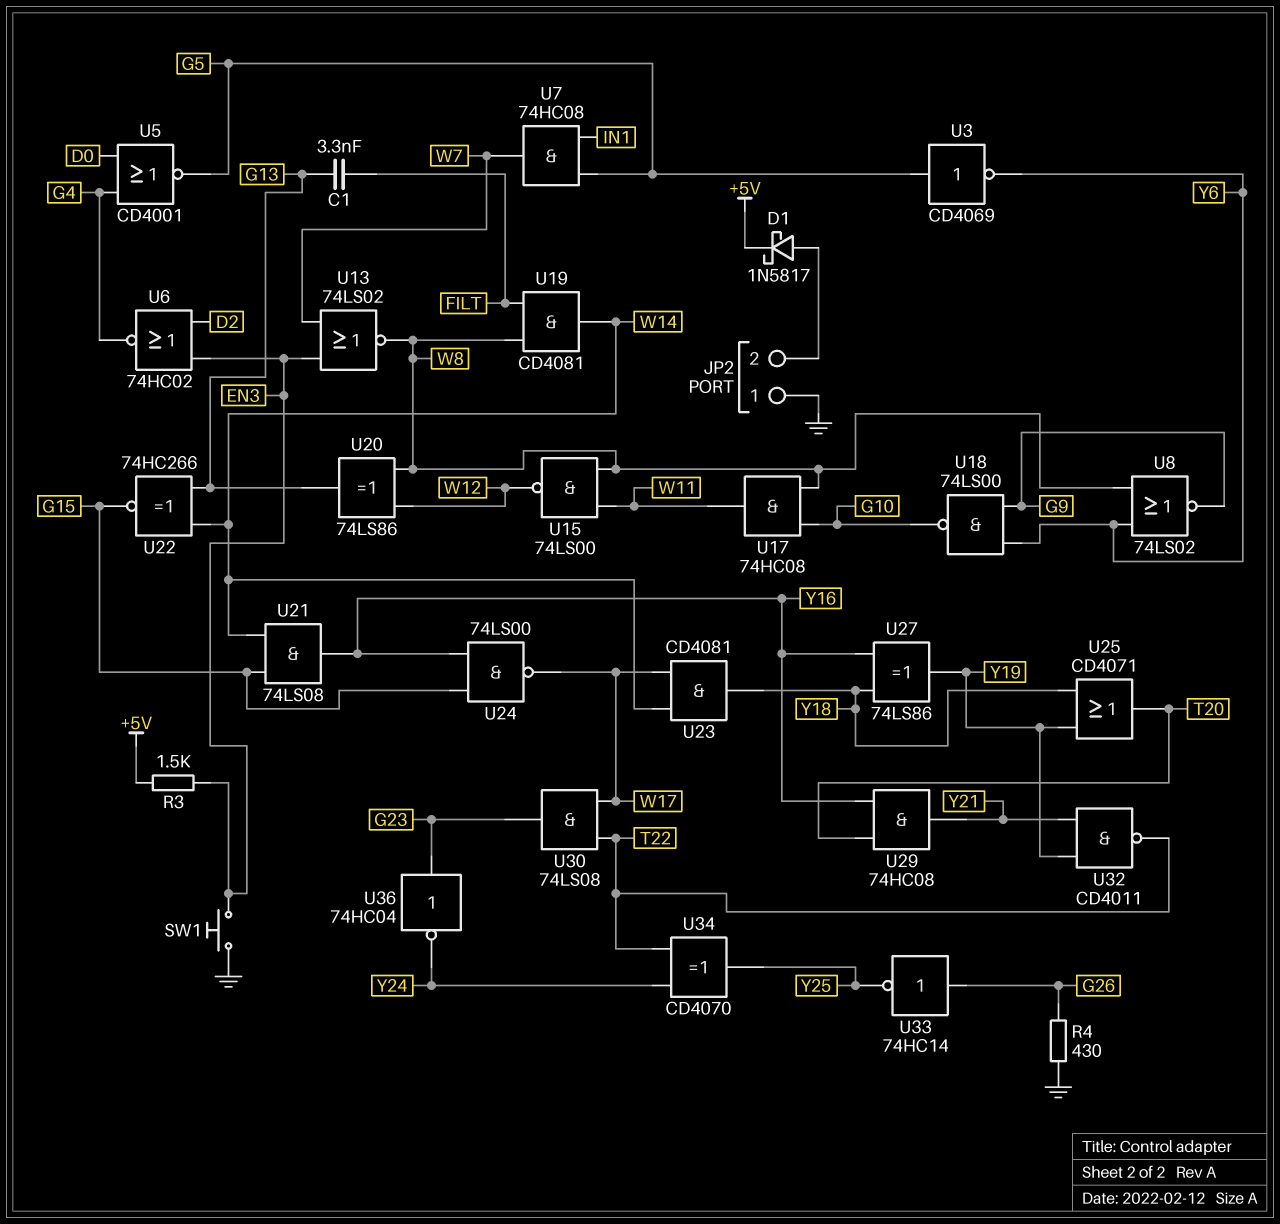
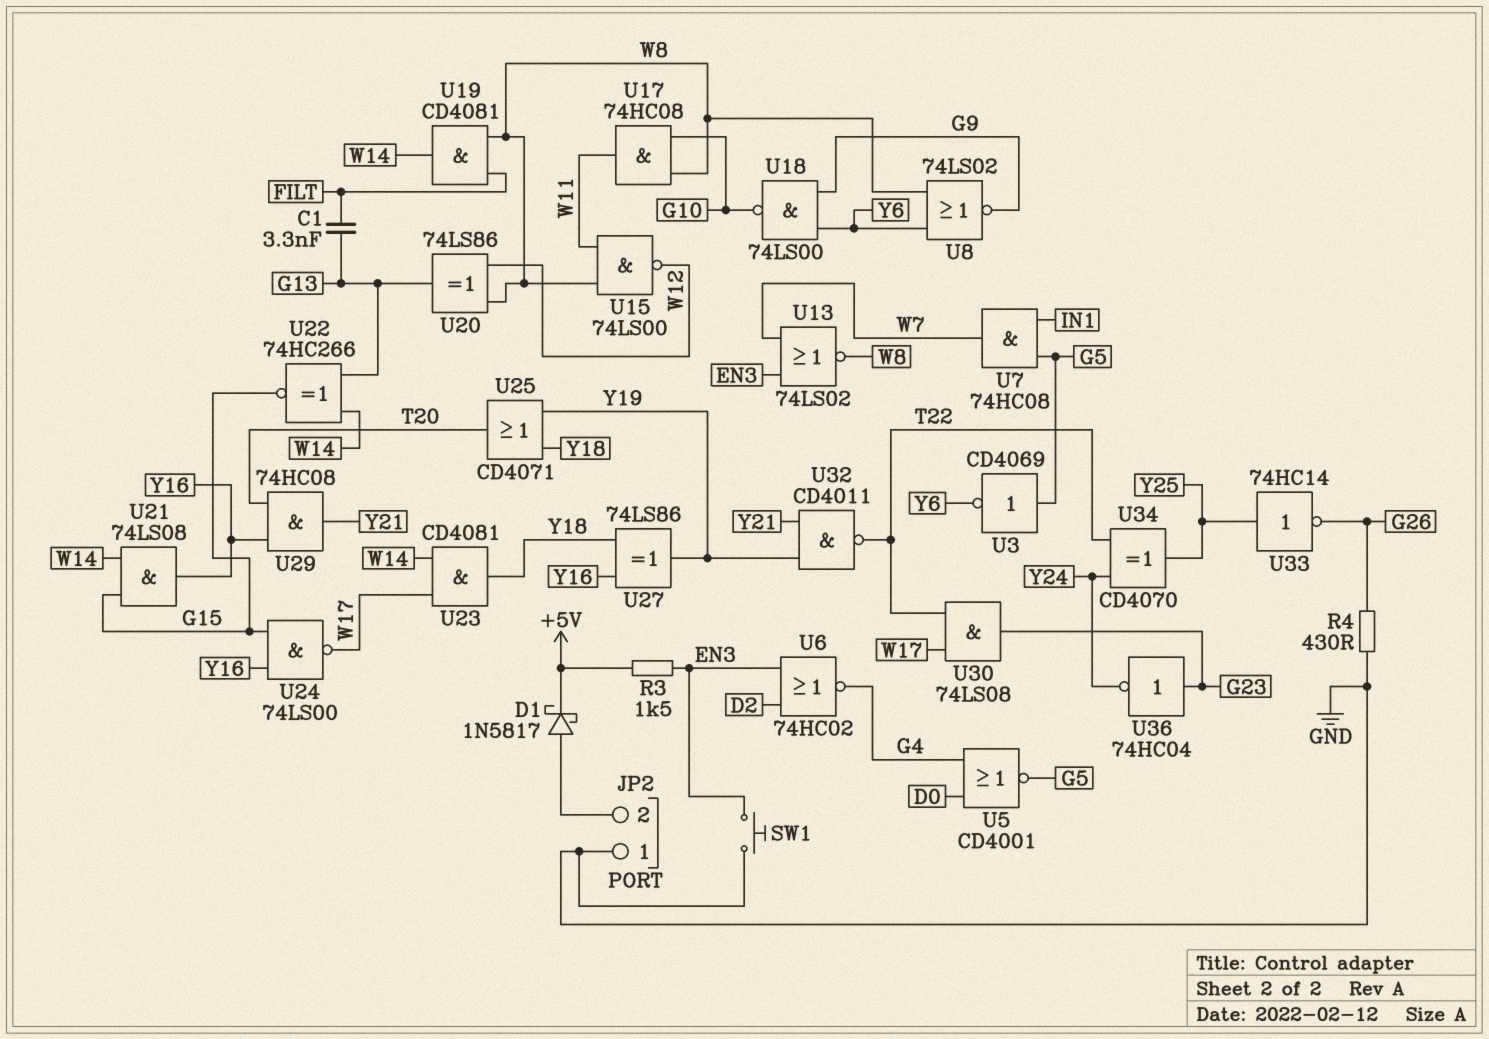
U33: NOT 74HC14 (in G26, out Y25) -> NOT 74HC14 (in Y25, out G26)

